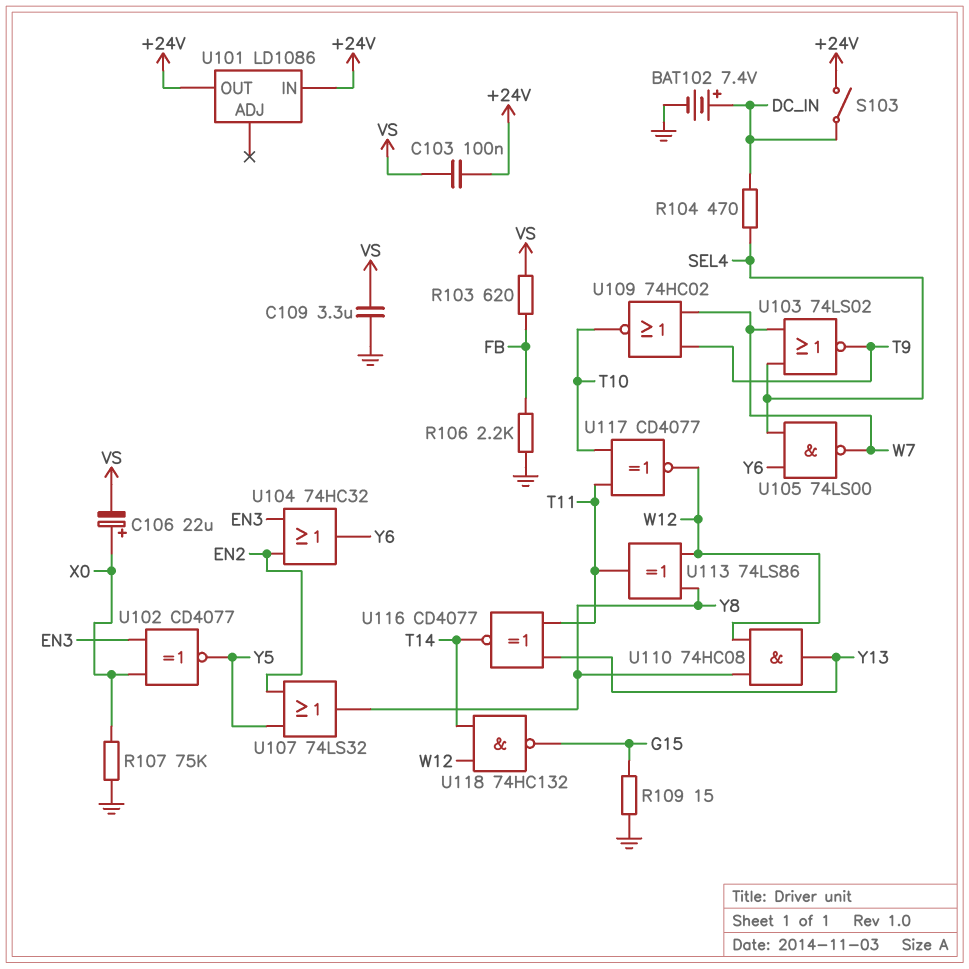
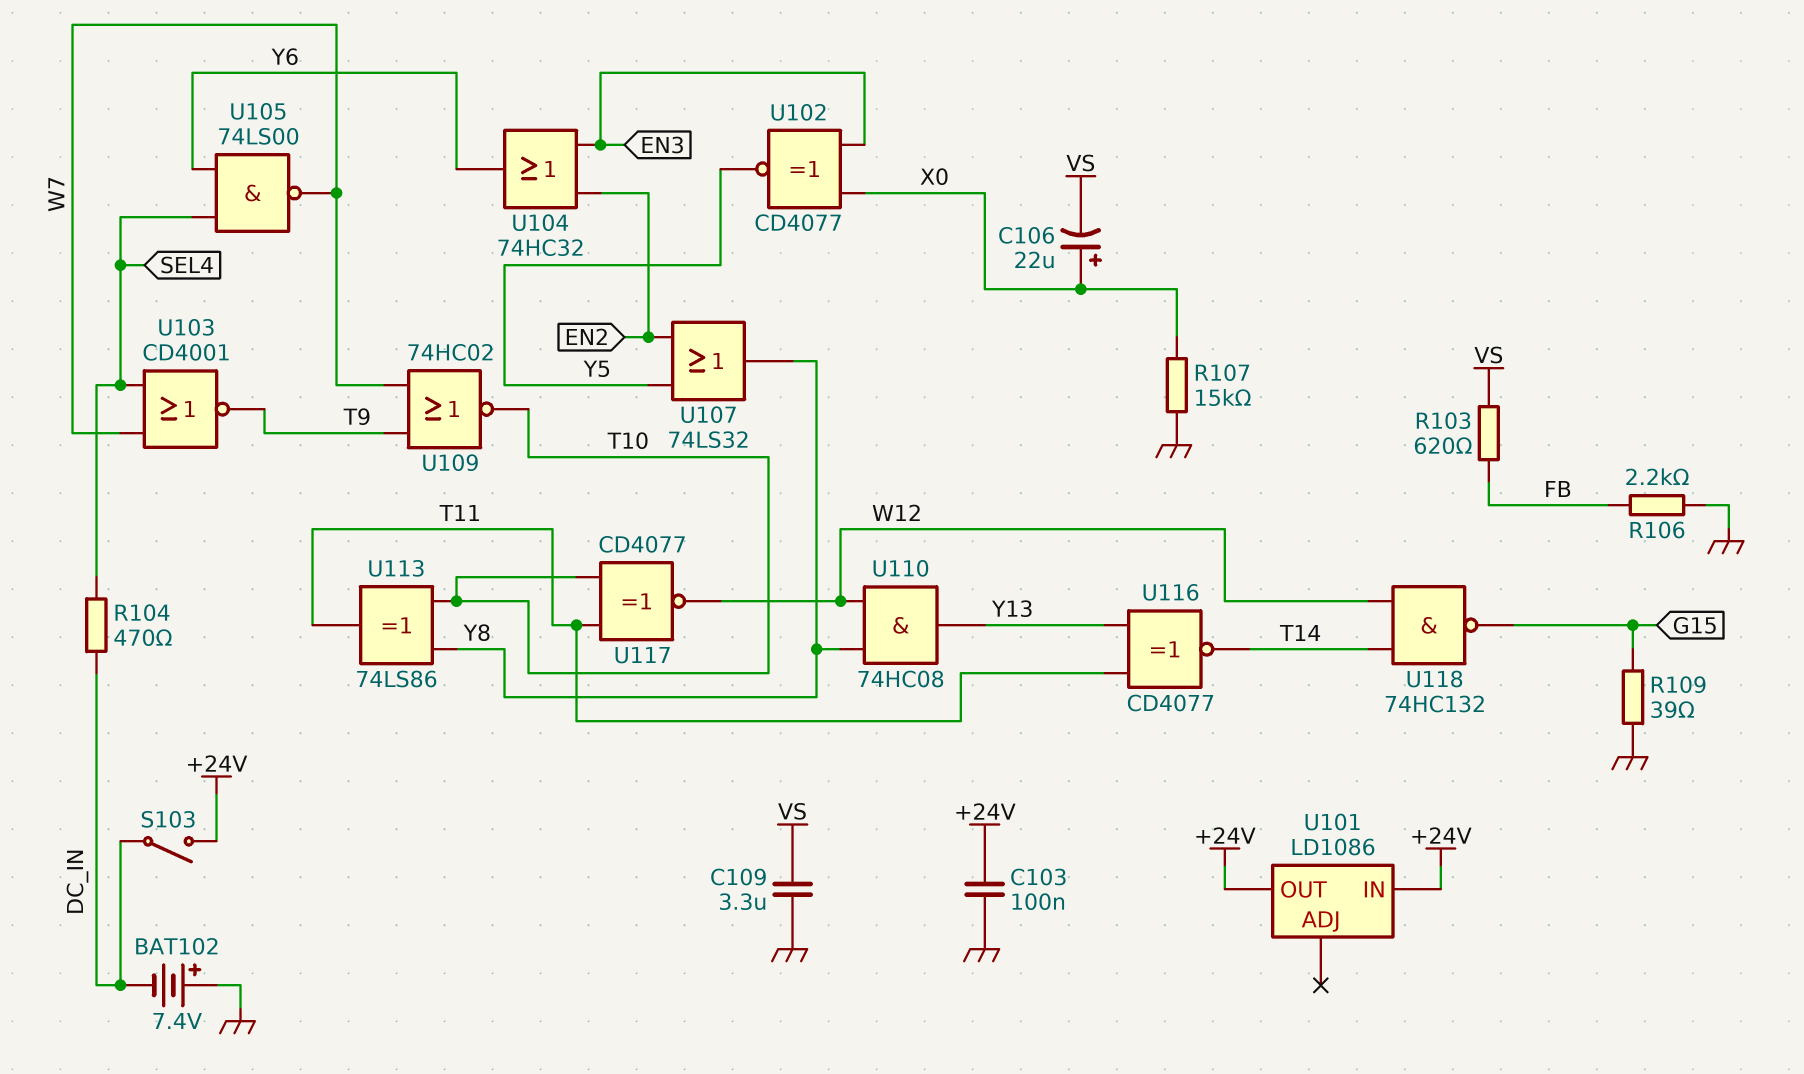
BAT102: 7.4V (plus DC_IN, minus GND) -> 7.4V (plus GND, minus DC_IN)
C103: 100nF (+24V, VS) -> 100nF (+24V, GND)
R107: 75k (GND, X0) -> 15k (GND, X0)
R109: 15 (G15, GND) -> 39 (G15, GND)
U103: NOR 74LS02 (in SEL4, in W7, out T9) -> NOR CD4001 (in SEL4, in W7, out T9)
U113: XOR 74LS86 (in W12, in Y8, out T11) -> XOR 74LS86 (in T10, in Y8, out T11)

